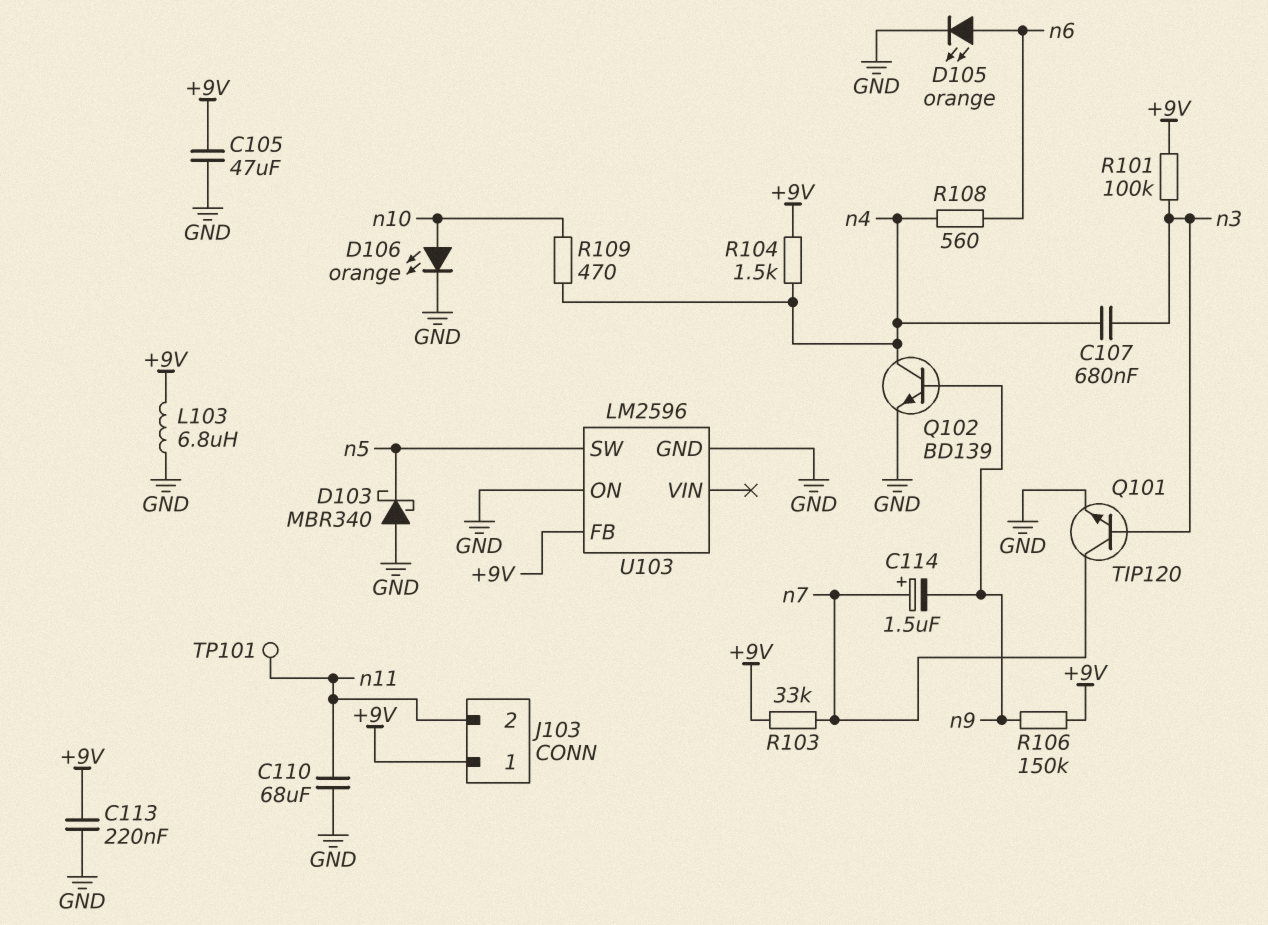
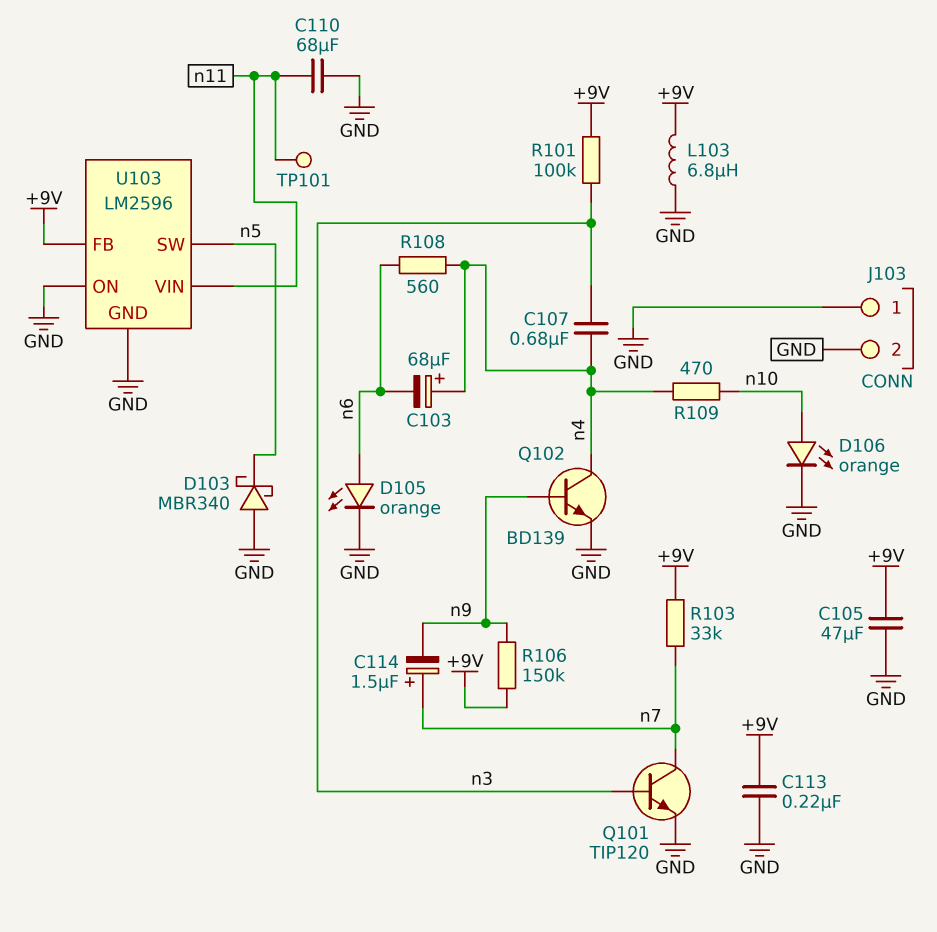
C103: none -> 68uF (plus n4, minus n6)
J103 pin 1: +9V -> GND
J103 pin 2: n11 -> GND
R104: 1.5k (+9V, n4) -> none
U103 pin VIN: none -> n11

